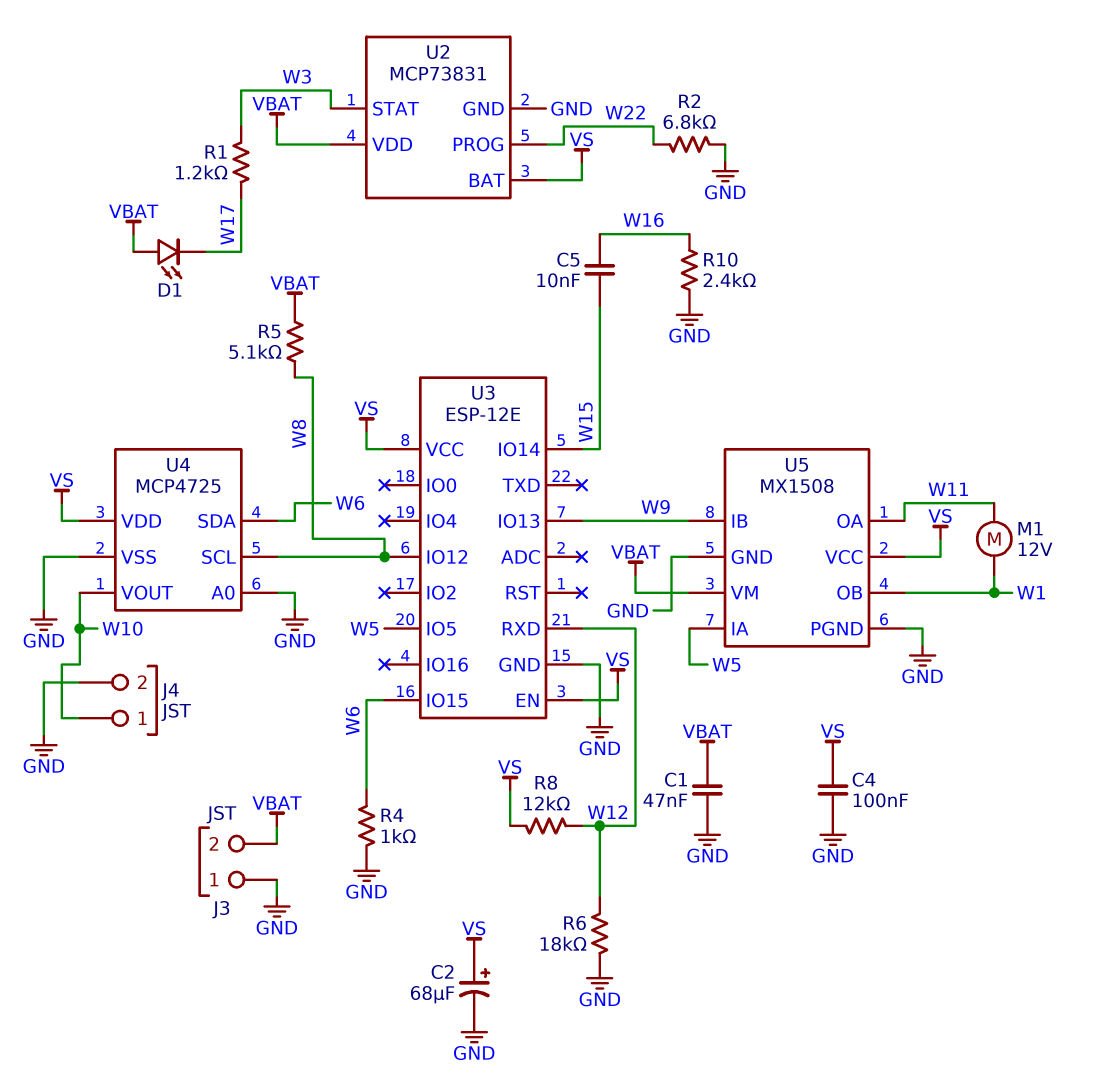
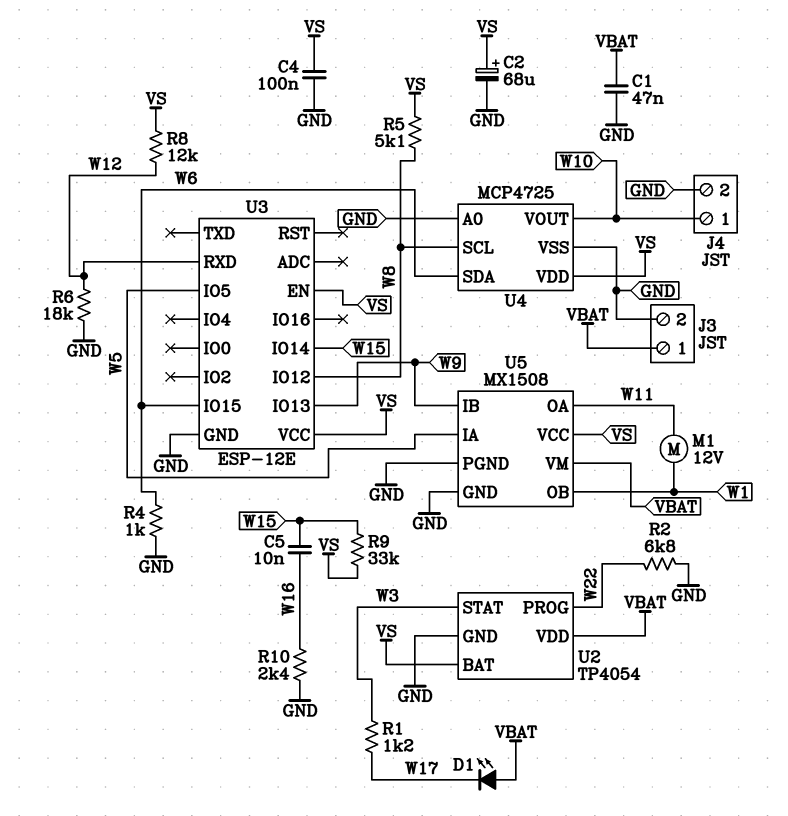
J3 pin 1: GND -> VBAT
J3 pin 2: VBAT -> GND
R5: 5.1k (VBAT, W8) -> 5.1k (VS, W8)
R9: none -> 33k (VS, W15)
U2: MCP73831 -> TP4054

